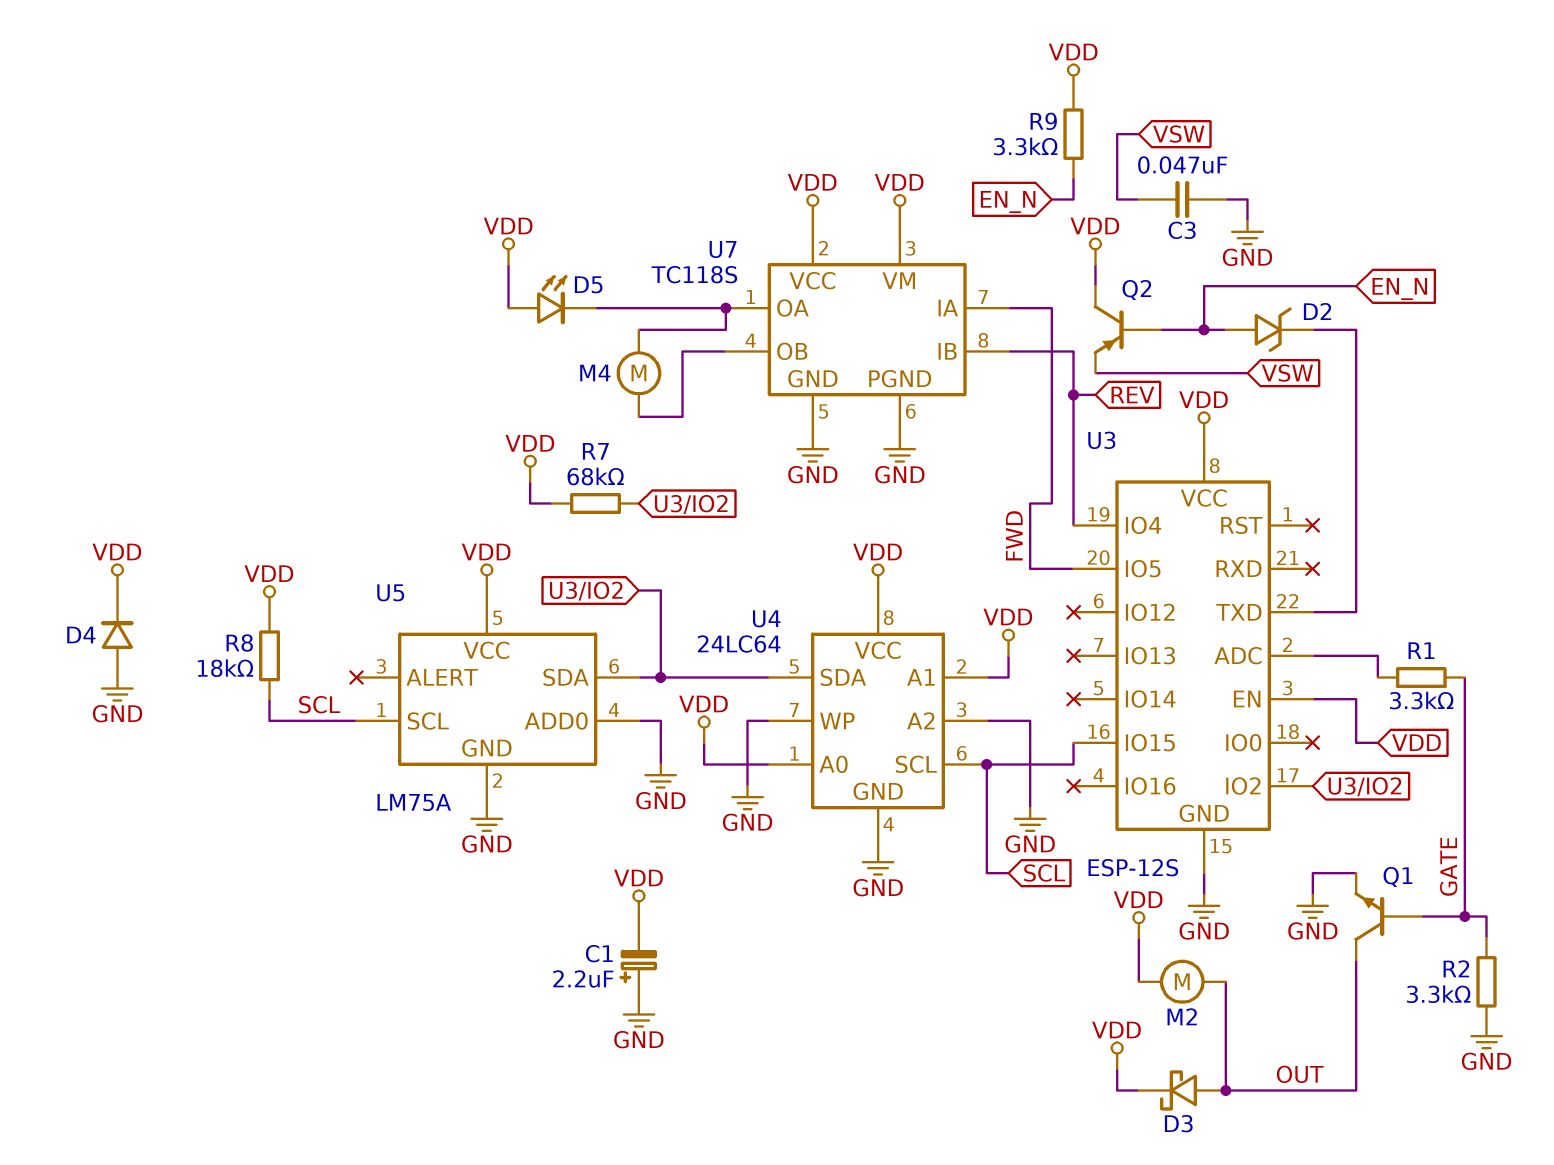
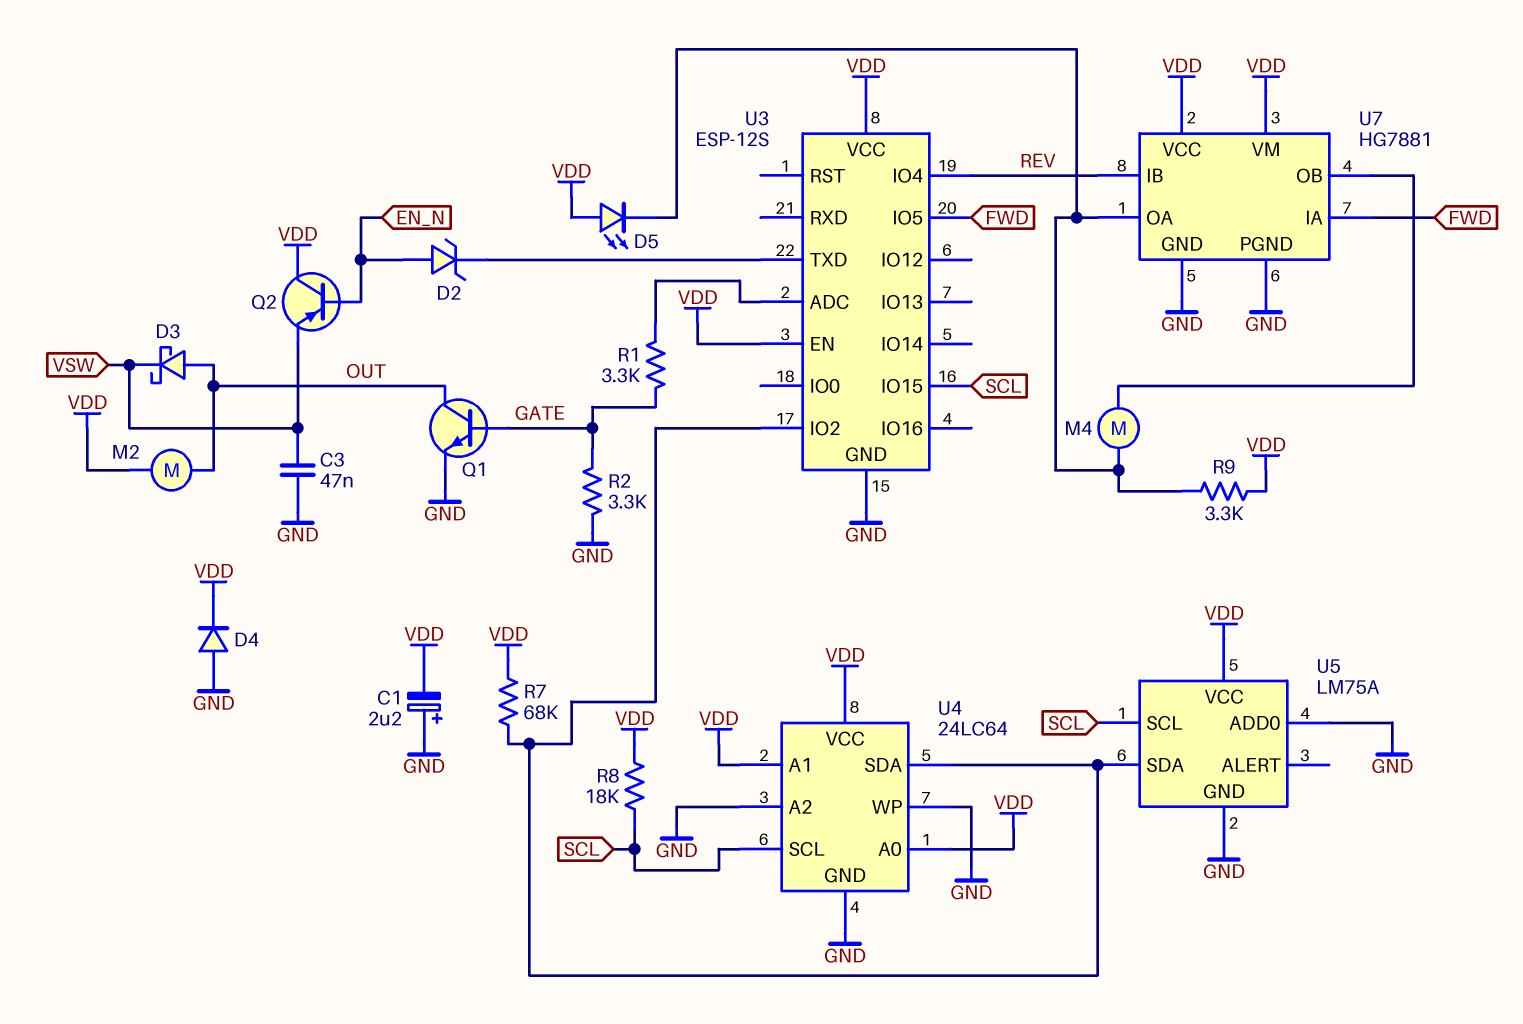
D3: schottky (A OUT, K VDD) -> schottky (A OUT, K VSW)
R9: 3.3k (EN_N, VDD) -> 3.3k (U7/OA, VDD)
U7: TC118S -> HG7881

